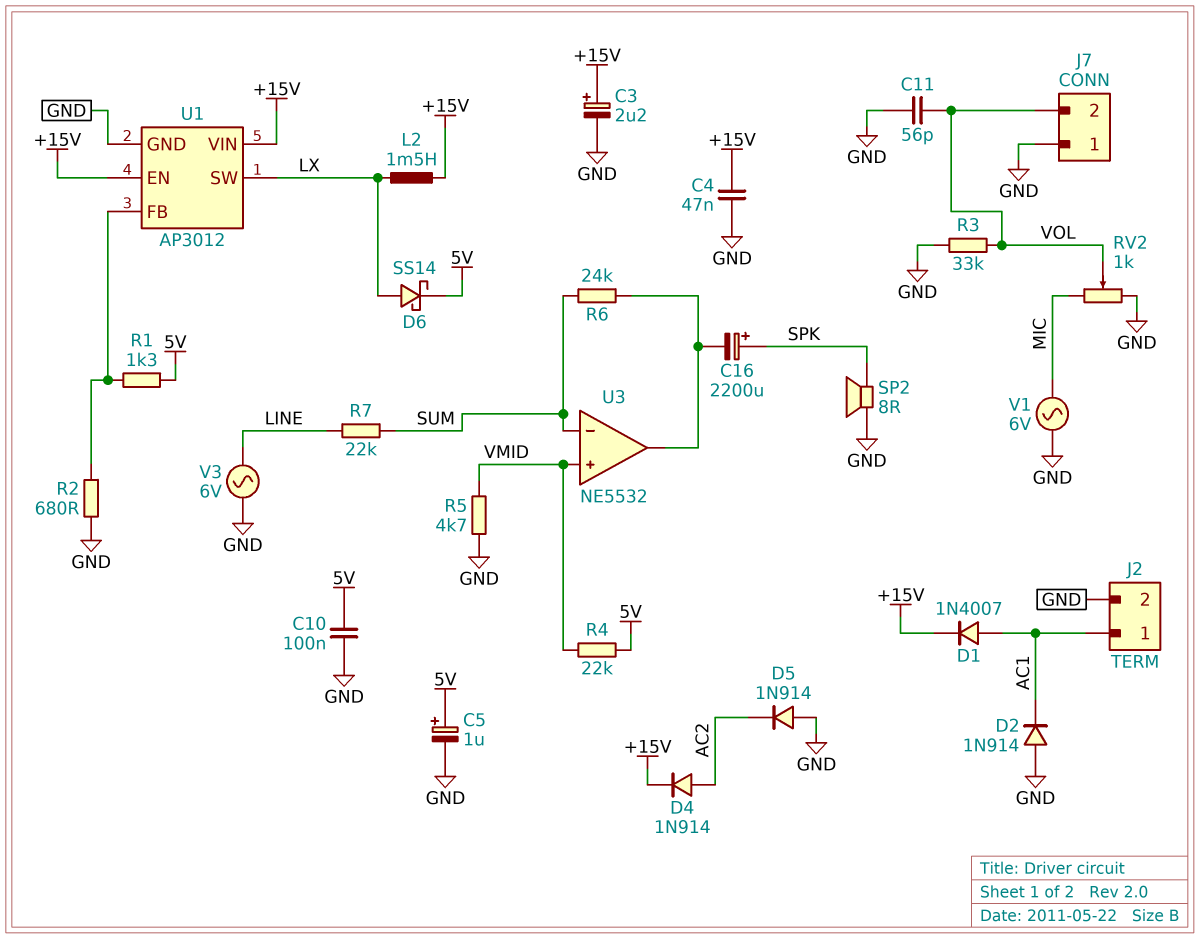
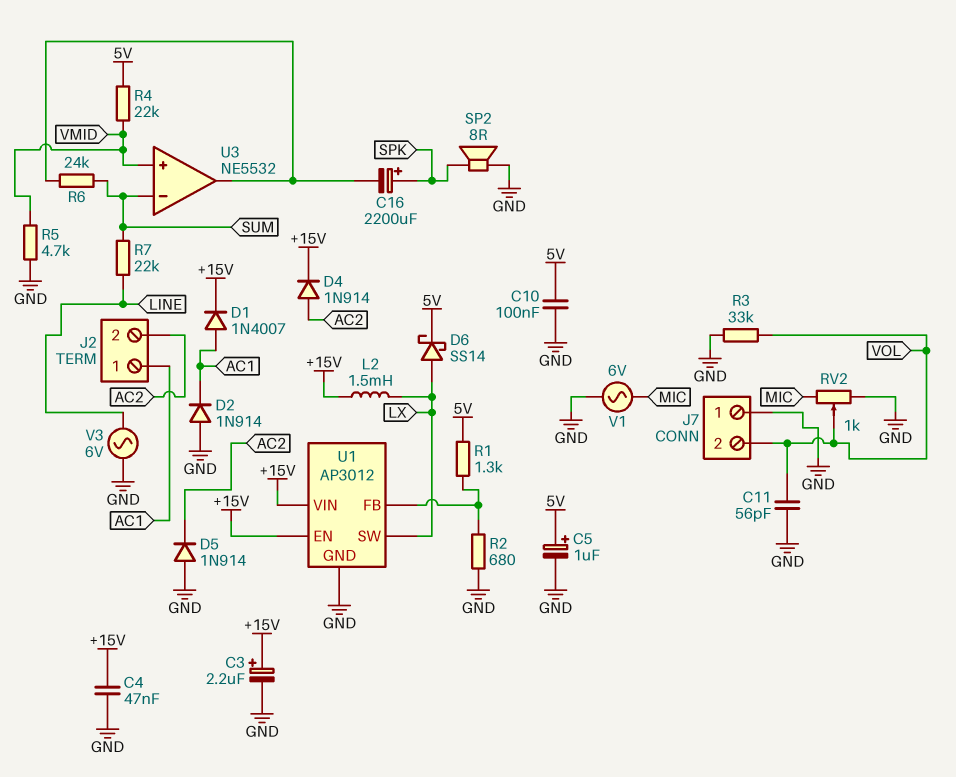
J2 pin 2: GND -> AC2

